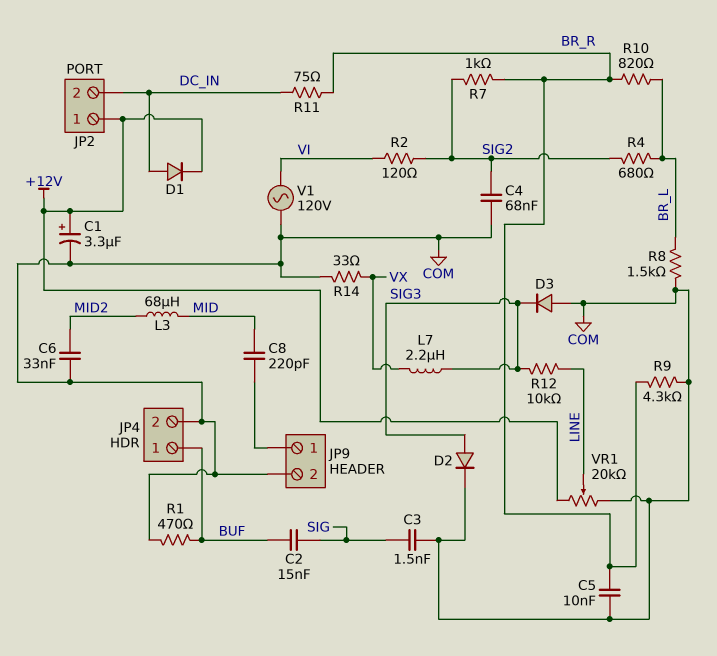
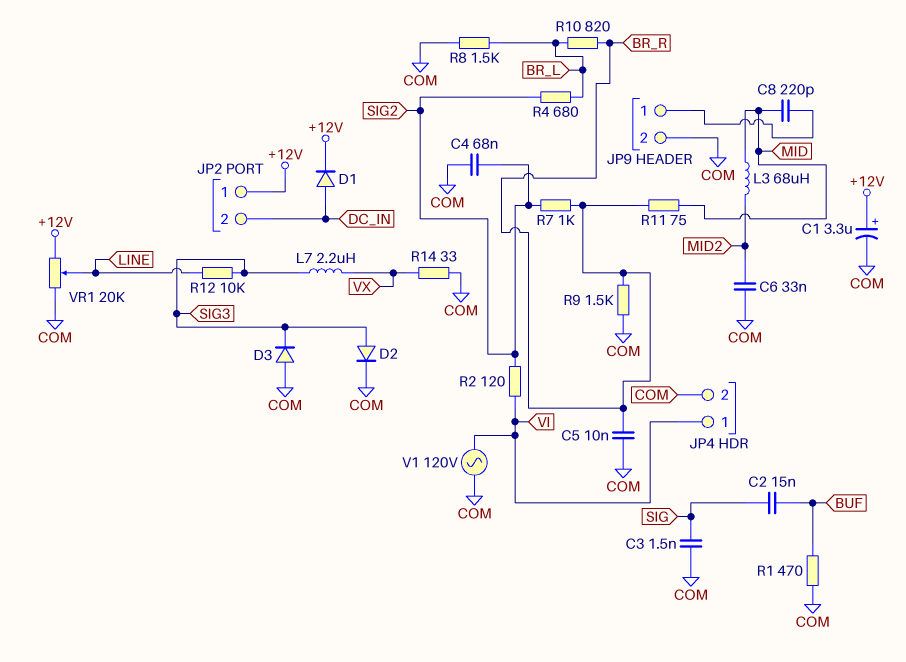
JP4 pin 1: BUF -> VI
R9: 4.3k (BR_R, COM) -> 1.5k (BR_R, COM)
R11: 75 (BR_R, DC_IN) -> 75 (BR_R, MID)

